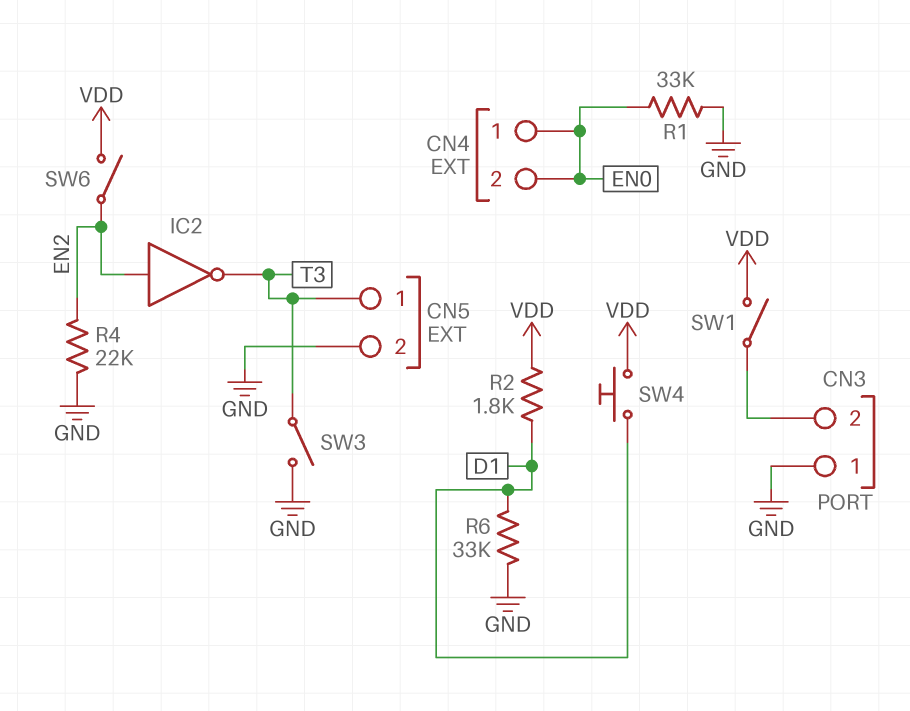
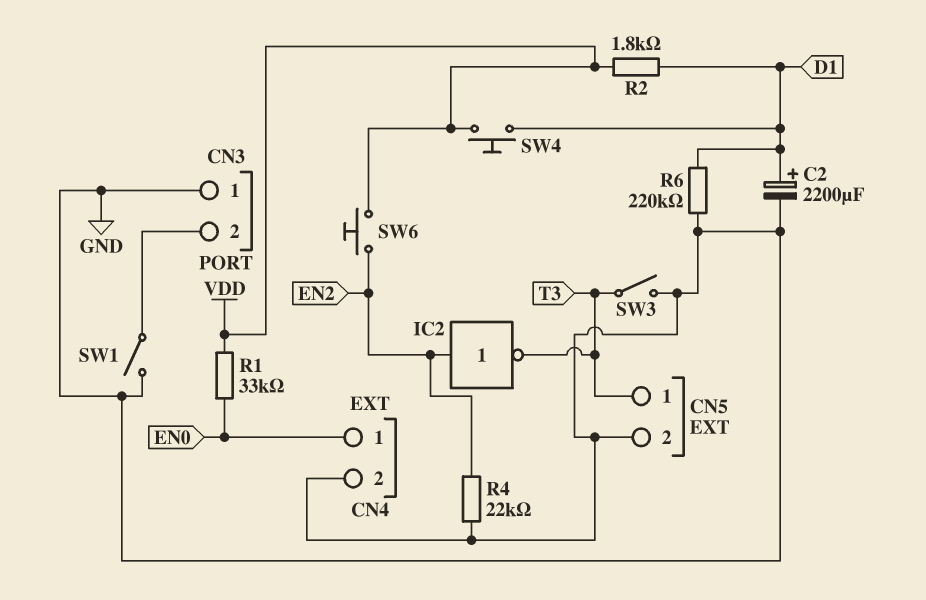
C2: none -> 2200uF (plus D1, minus GND)
CN4 pin 2: EN0 -> GND
R1: 33k (EN0, GND) -> 33k (EN0, VDD)
R6: 33k (D1, GND) -> 220k (D1, GND)
SW1: switch (CN3/2, VDD) -> switch (CN3/2, GND)
SW6: switch (EN2, VDD) -> button (EN2, VDD)

